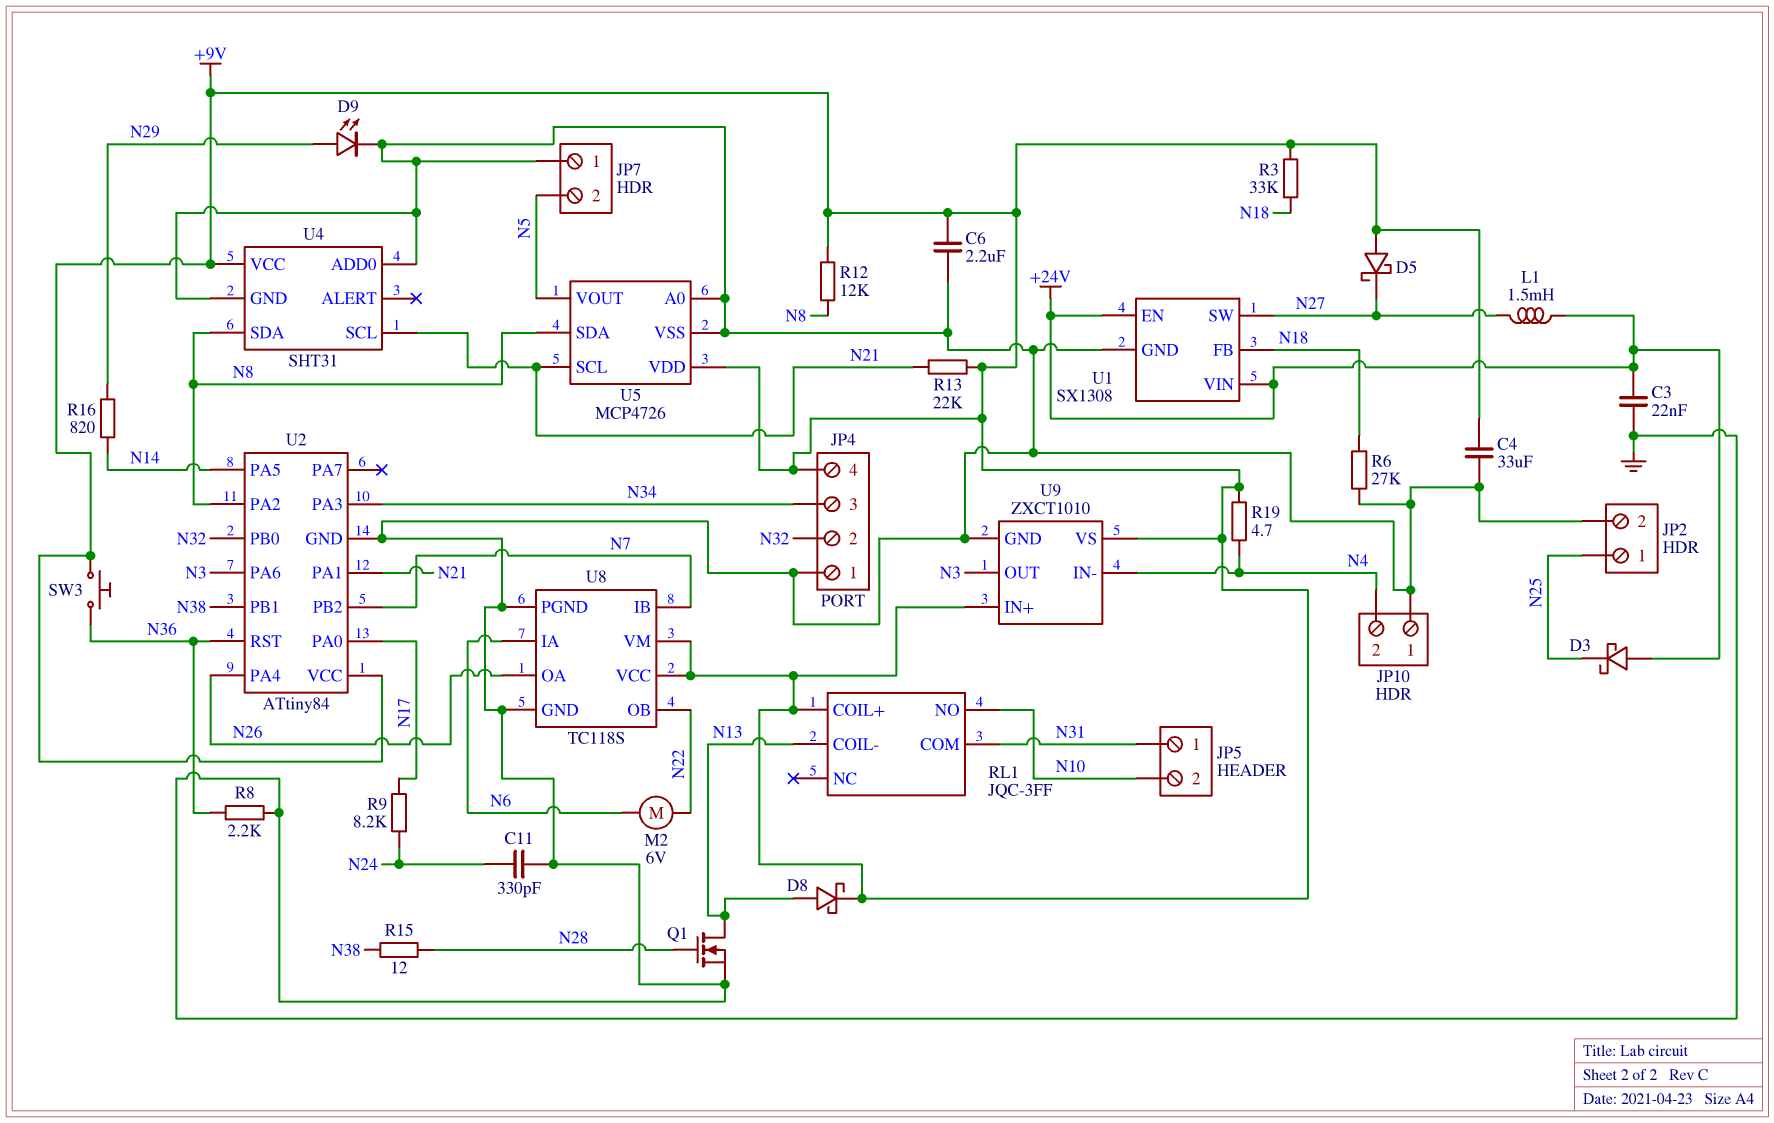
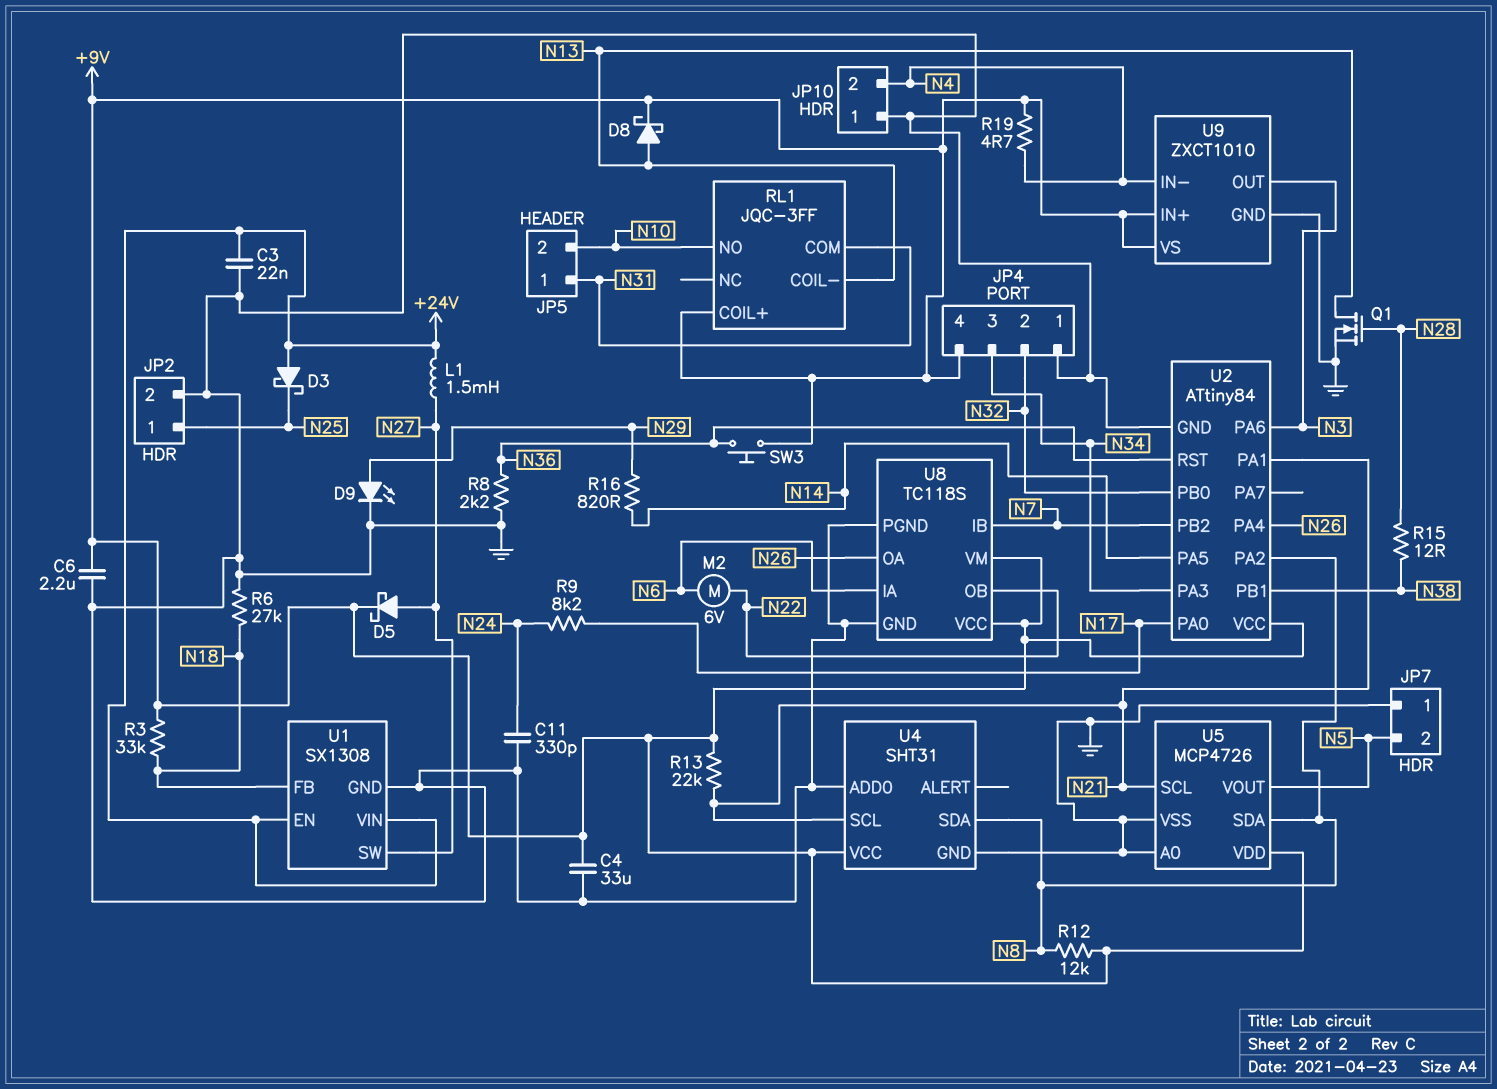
D5: schottky (A +9V, K N27) -> schottky (A N27, K +9V)

